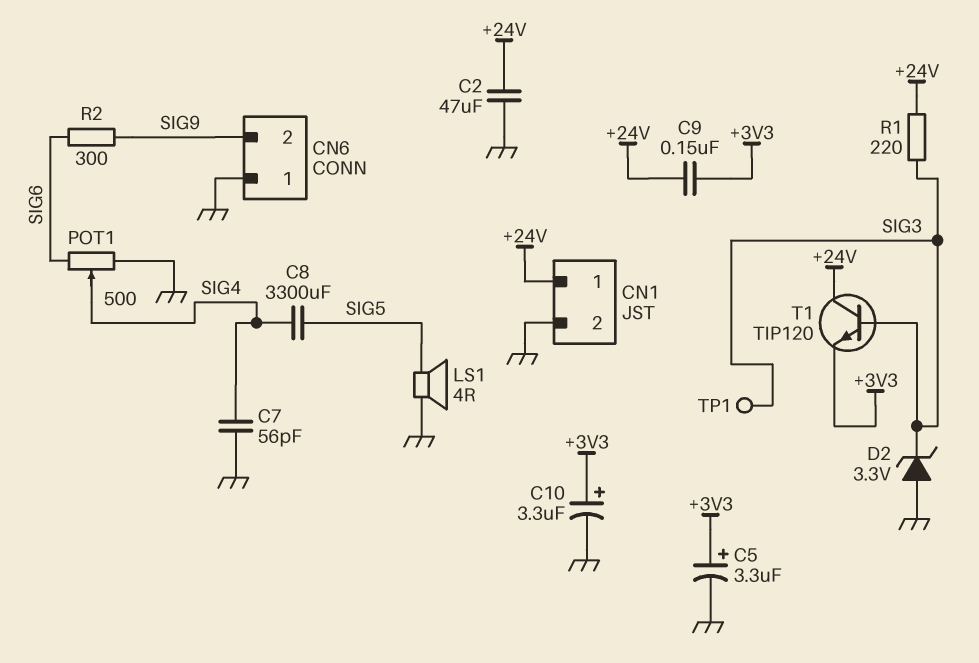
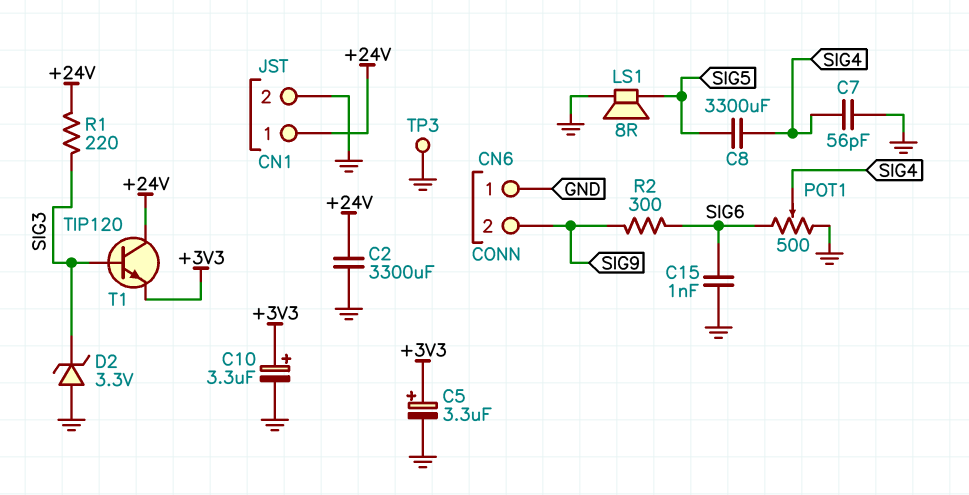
C2: 47uF (+24V, GND) -> 3300uF (+24V, GND)
C9: 150nF (+3V3, +24V) -> none
C15: none -> 1nF (GND, SIG6)
LS1: speaker 4R (GND, SIG5) -> speaker 8R (GND, SIG5)
TP1: test point (SIG3) -> none
TP3: none -> test point (GND)

